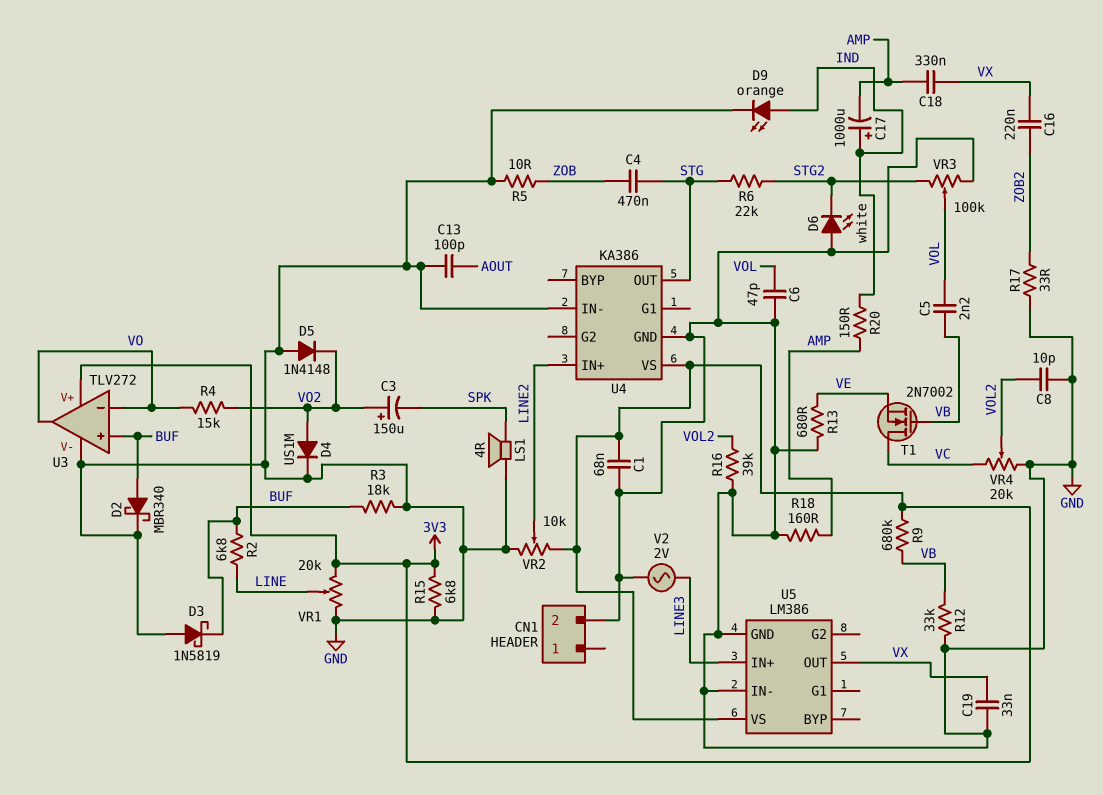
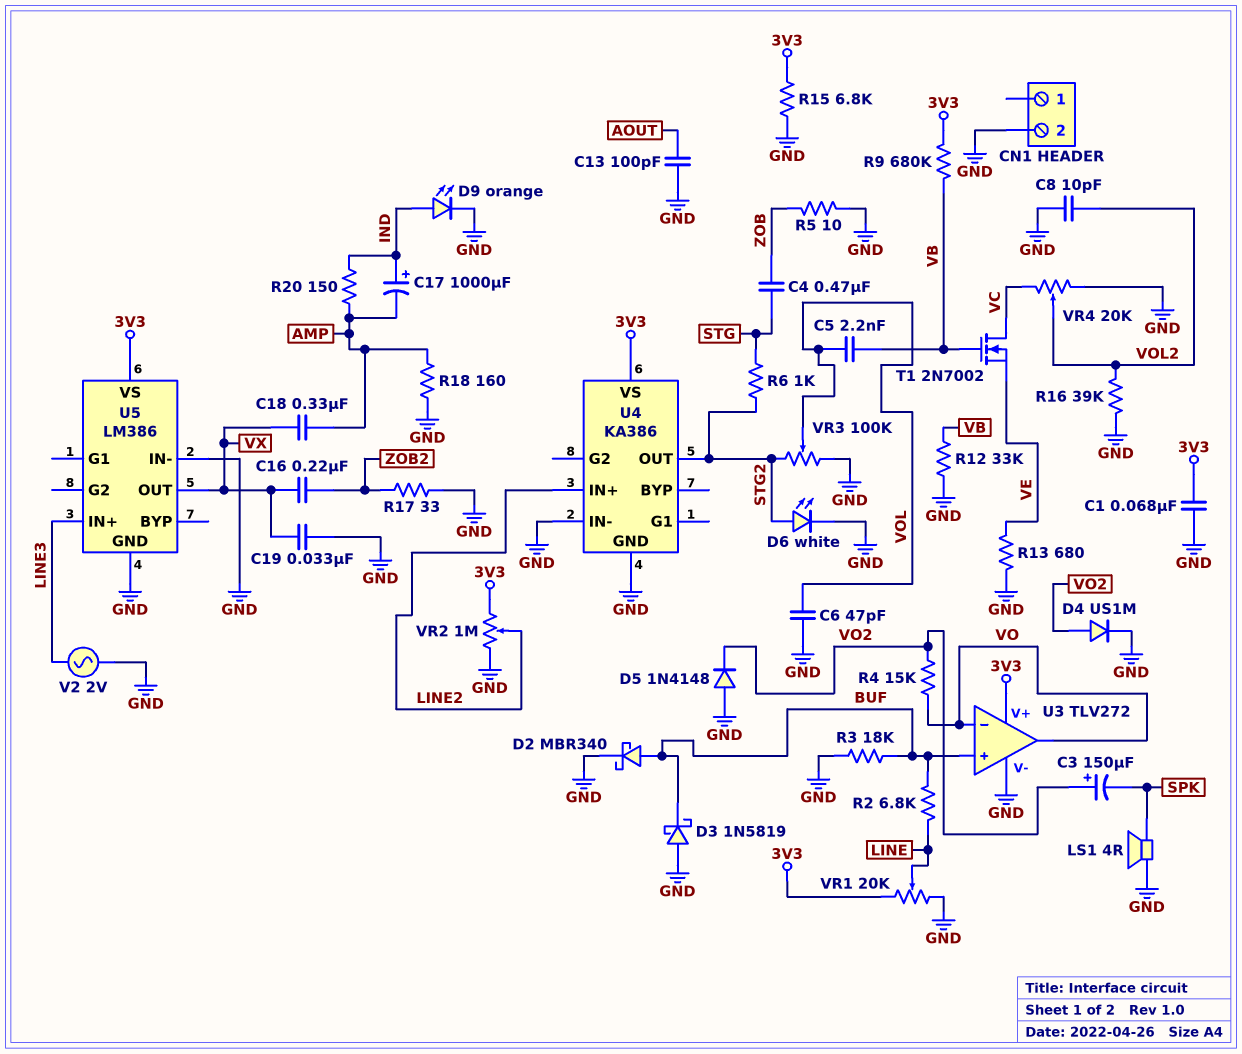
D6: LED white (A GND, K STG2) -> LED white (A STG2, K GND)
R6: 22k (STG, STG2) -> 1k (STG, STG2)
U4 pin OUT: STG -> STG2
VR2: 10k (3V3, GND, wiper LINE2) -> 1M (3V3, GND, wiper LINE2)

